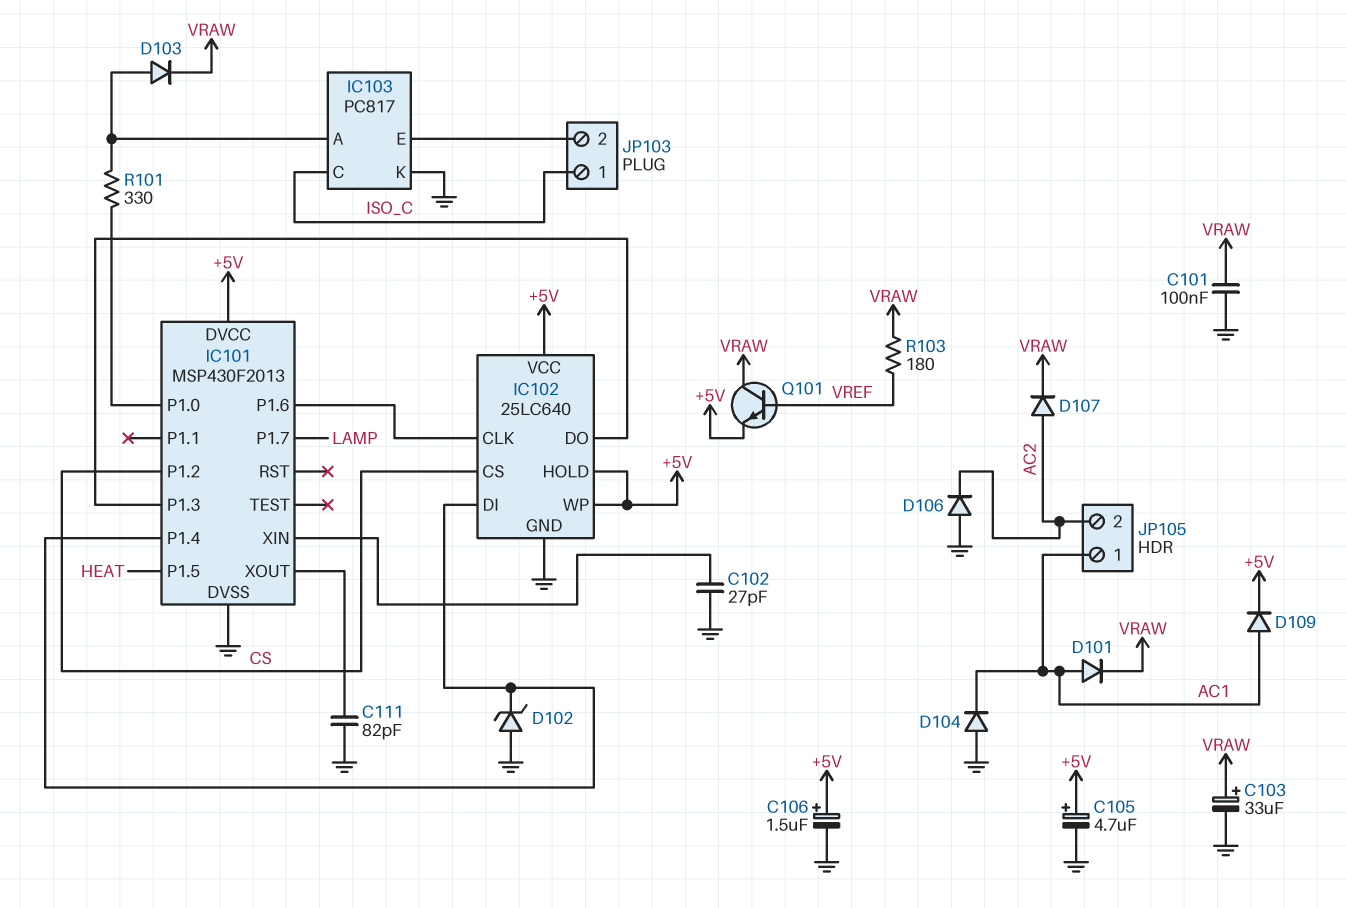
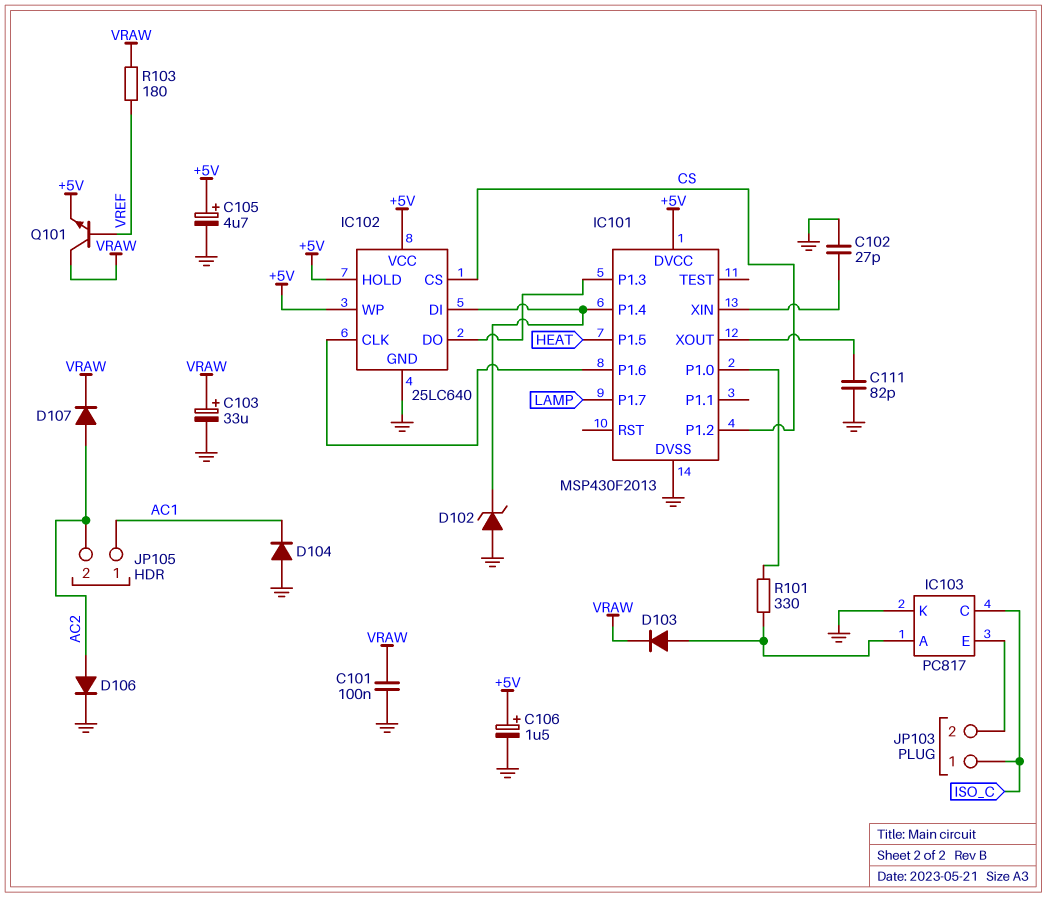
D101: diode (A AC1, K VRAW) -> none
D106: diode (A GND, K AC2) -> diode (A AC2, K GND)
D109: diode (A AC1, K +5V) -> none

